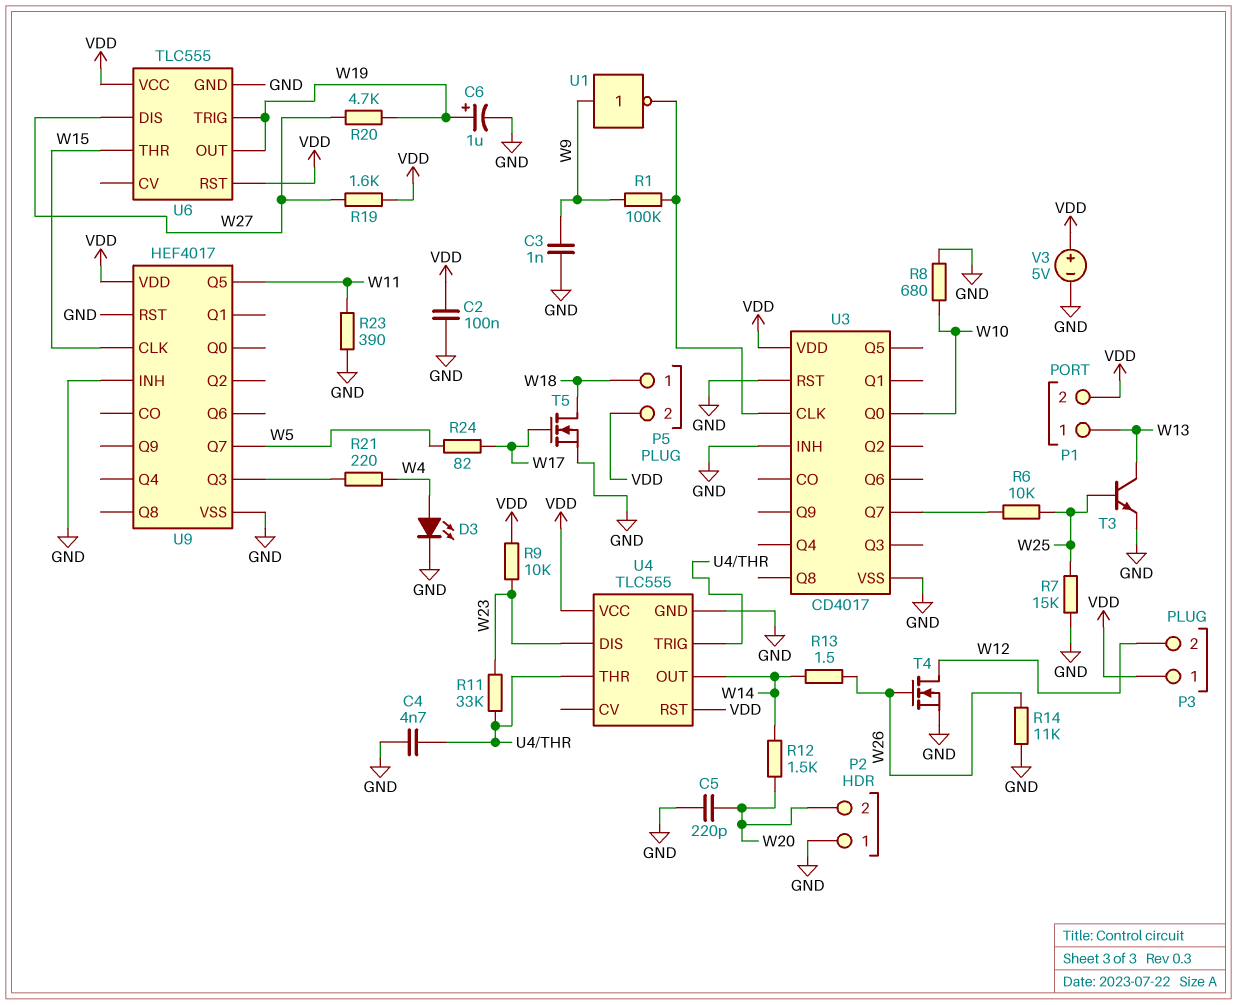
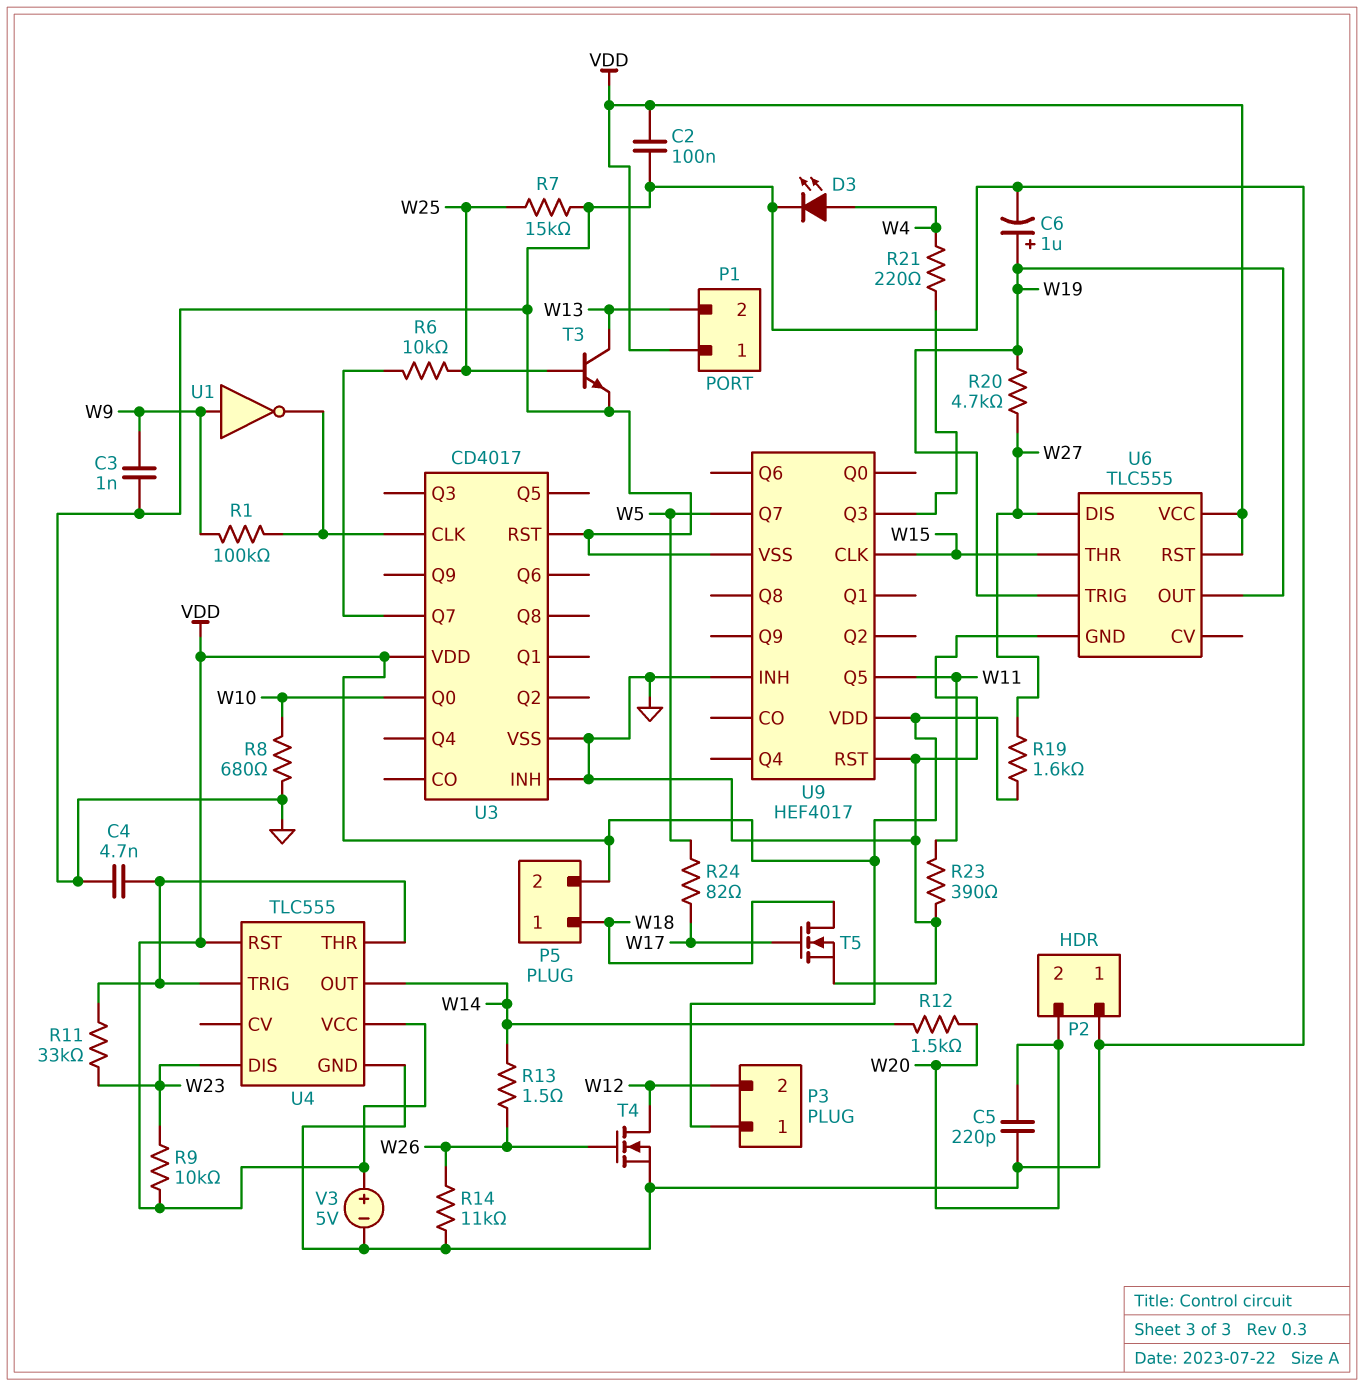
P1 pin 1: W13 -> VDD
P1 pin 2: VDD -> W13

